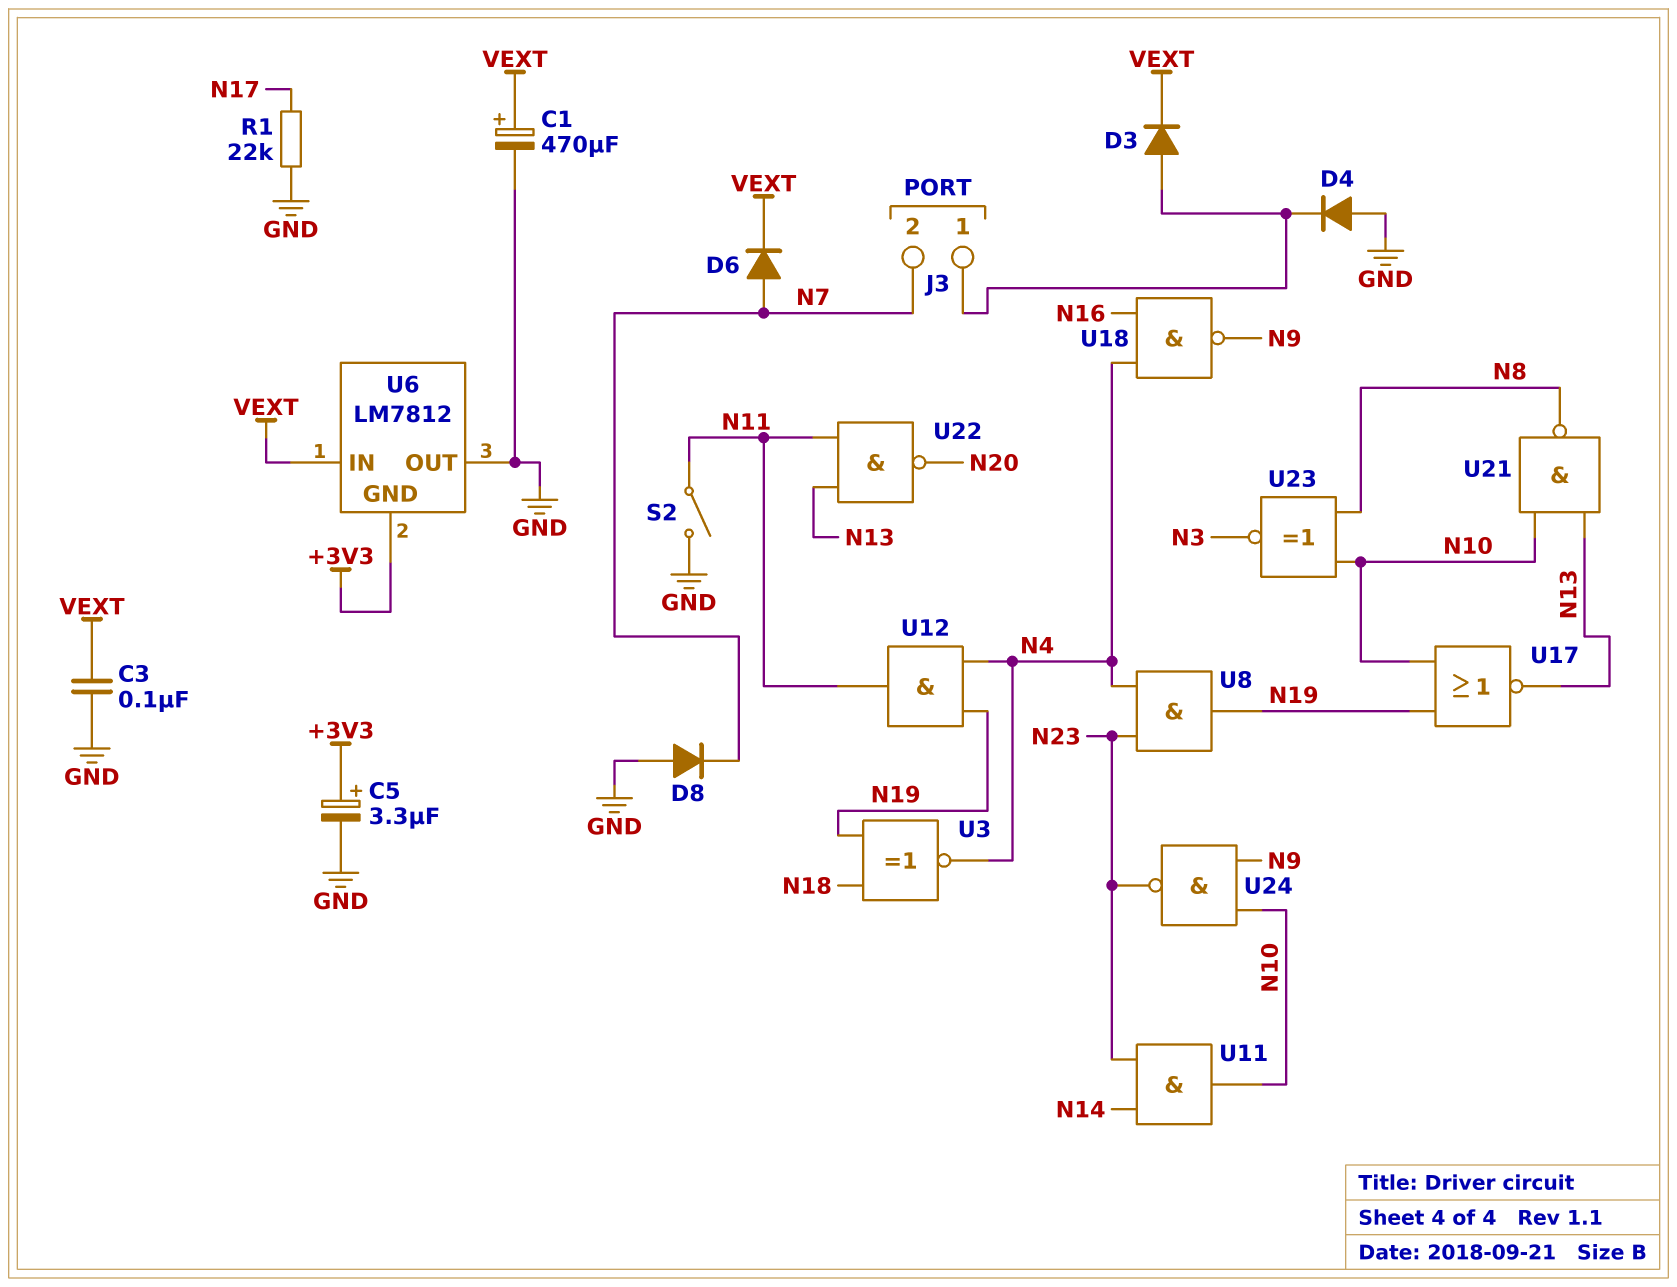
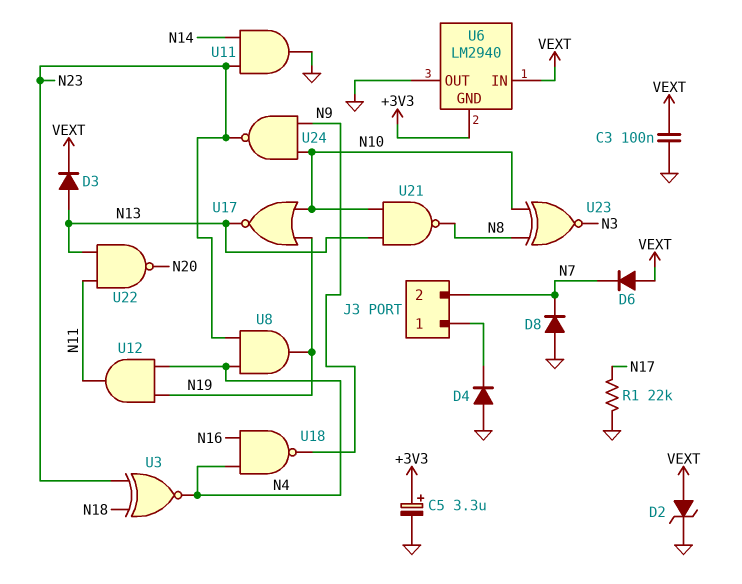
C1: 470uF (plus VEXT, minus GND) -> none
D2: none -> zener (A VEXT, K GND)
D3: diode (A J3/1, K VEXT) -> diode (A N13, K VEXT)
D6: diode (A N7, K VEXT) -> diode (A VEXT, K N7)
S2: switch (GND, N11) -> none
U3: XNOR (in N18, in N19, out N4) -> XNOR (in N18, in N23, out N4)
U6: LM7812 -> LM2940
U11: AND (in N14, in N23, out N10) -> AND (in N14, in N23, out GND)

